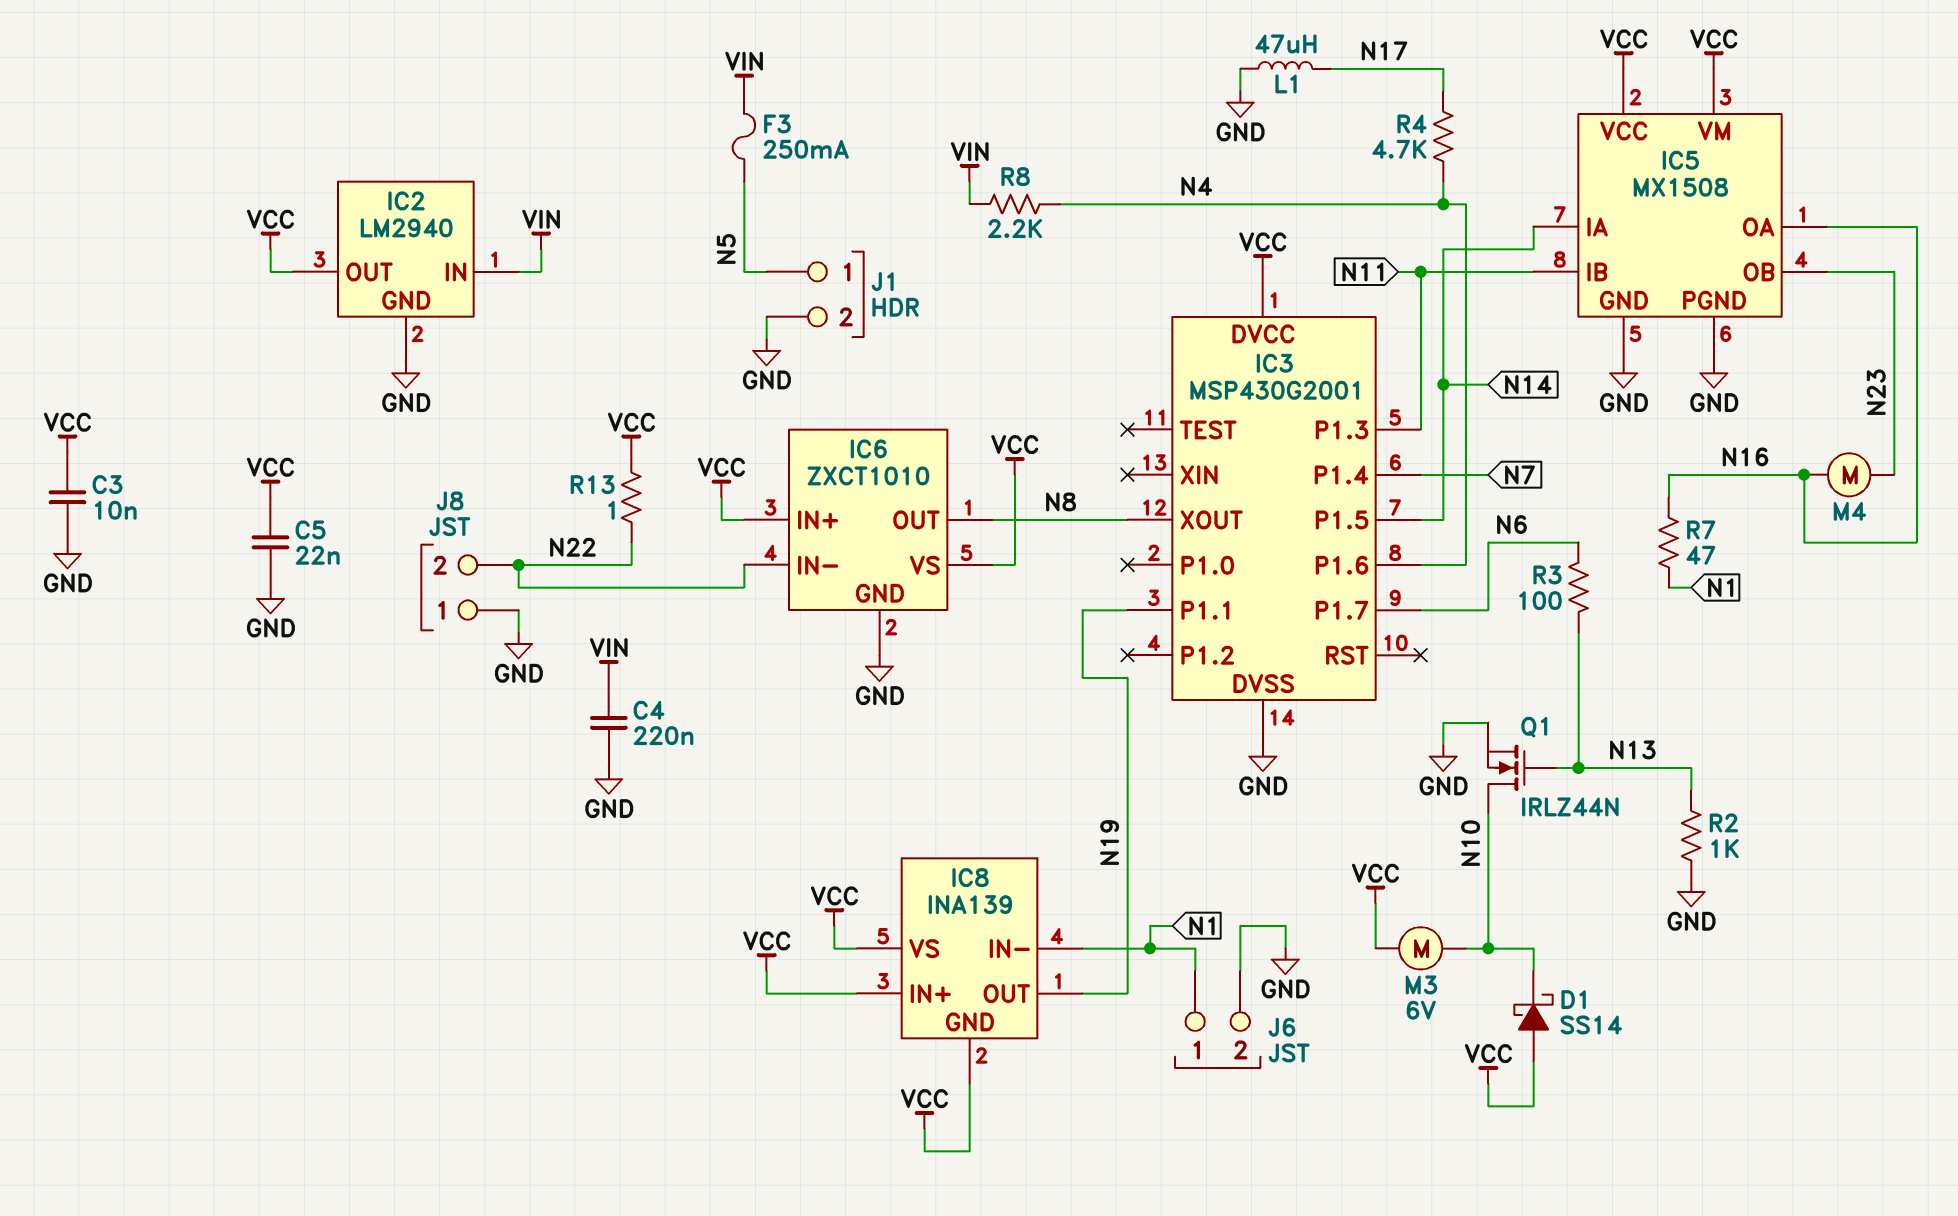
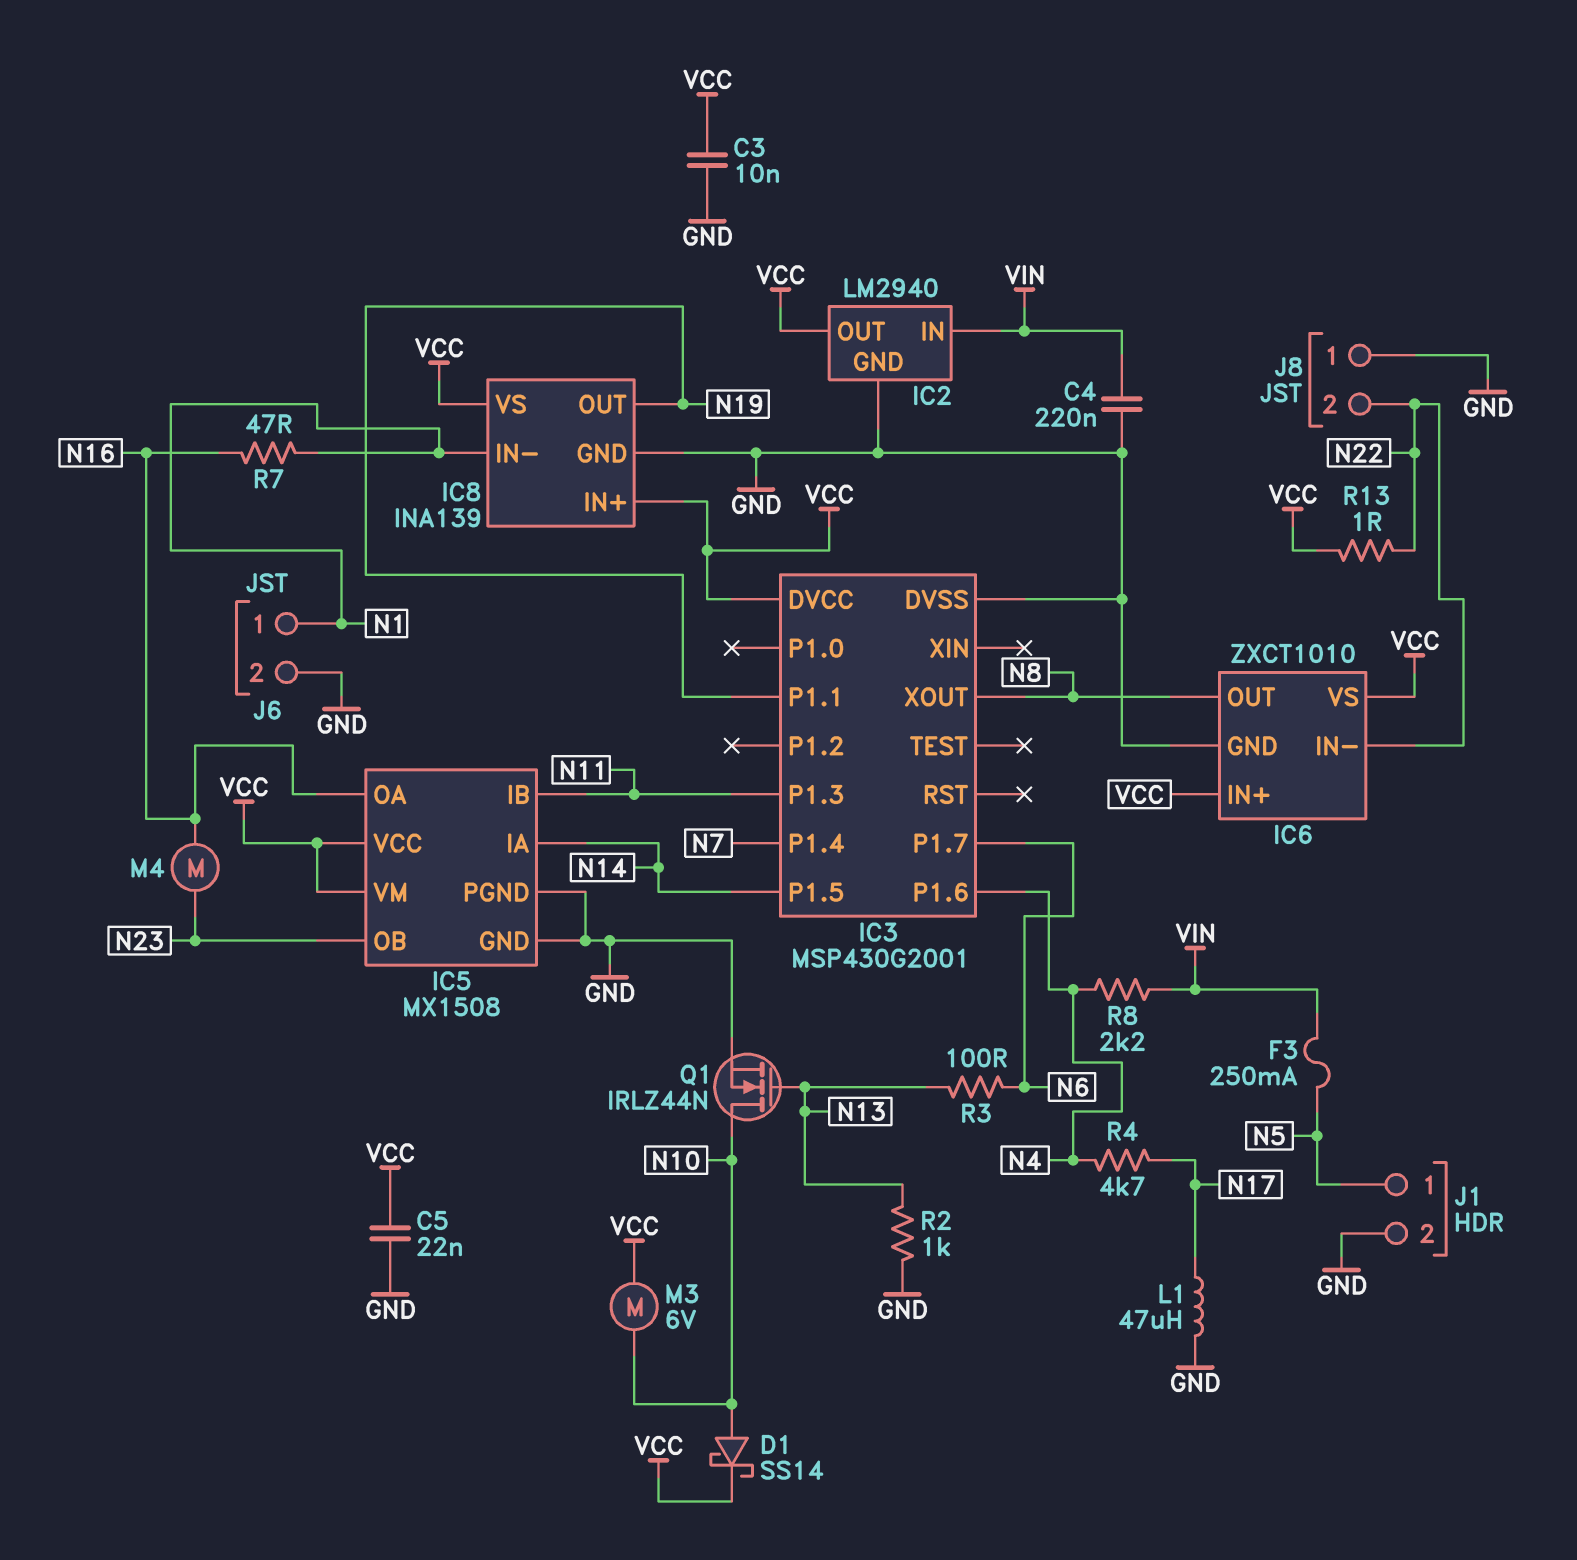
D1: schottky SS14 (A VCC, K N10) -> schottky SS14 (A N10, K VCC)
IC8 pin GND: VCC -> GND

